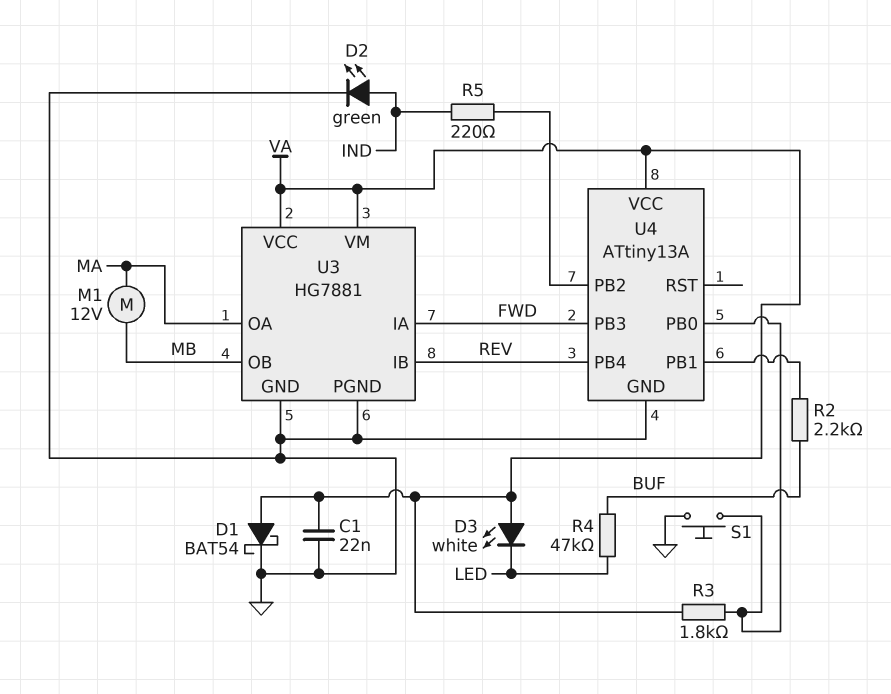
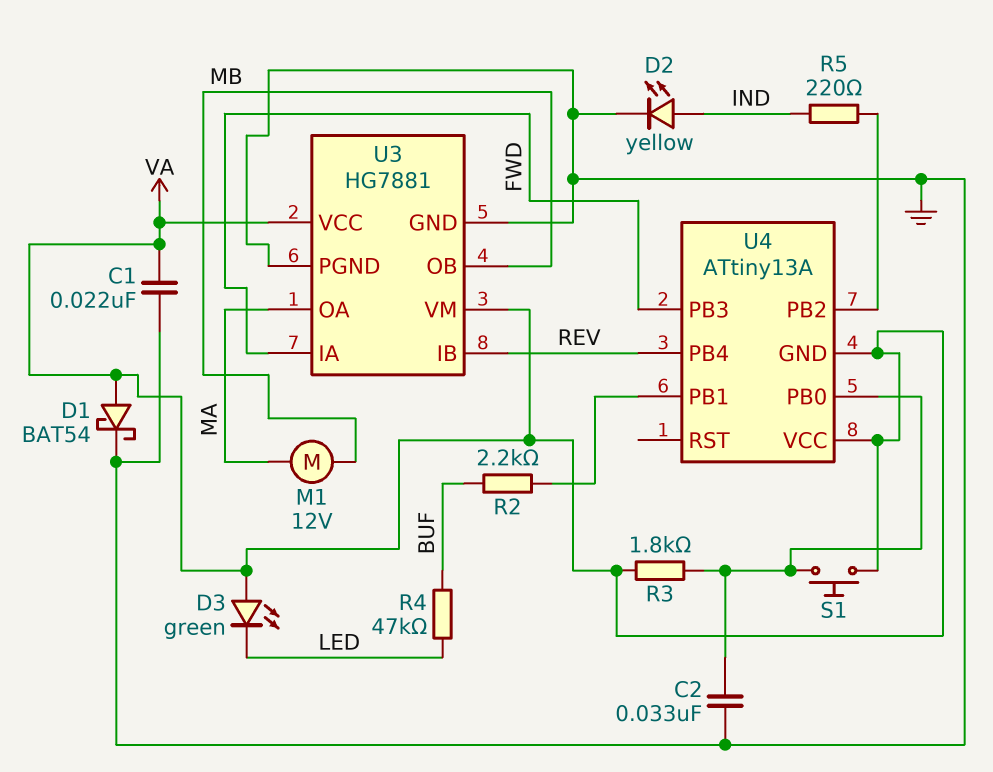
C2: none -> 33nF (GND, U4/PB0)
D2: LED green (A IND, K GND) -> LED yellow (A IND, K GND)
D3: LED white (A VA, K LED) -> LED green (A VA, K LED)
S1: button (GND, U4/PB0) -> button (U4/PB0, VA)
U4 pin GND: GND -> VA

